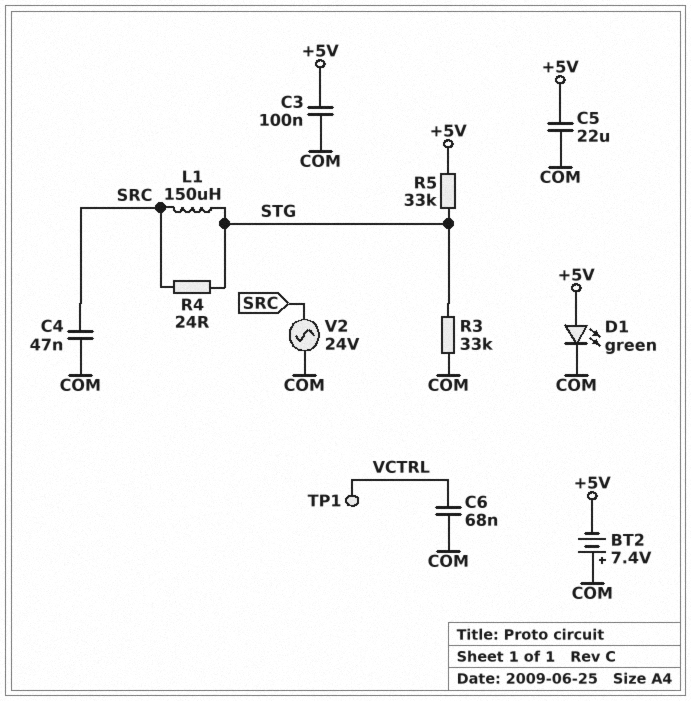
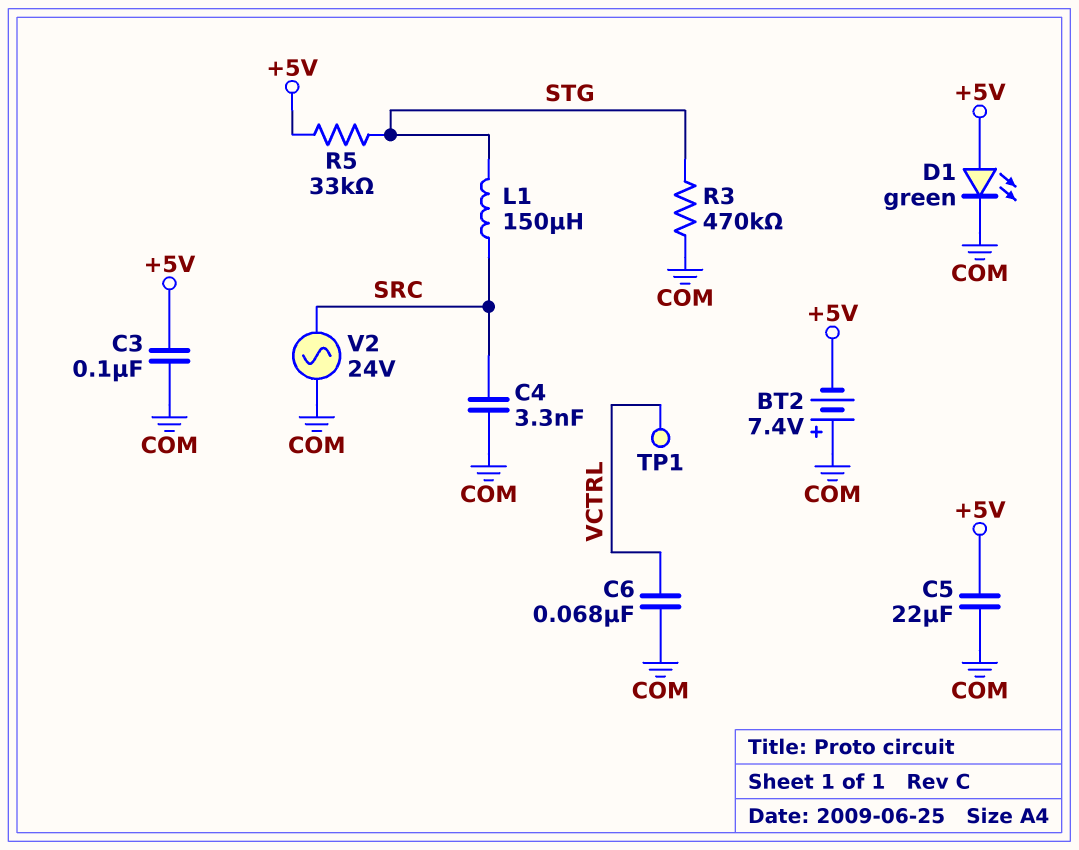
C4: 47nF (COM, SRC) -> 3.3nF (COM, SRC)
R3: 33k (COM, STG) -> 470k (COM, STG)
R4: 24 (SRC, STG) -> none

